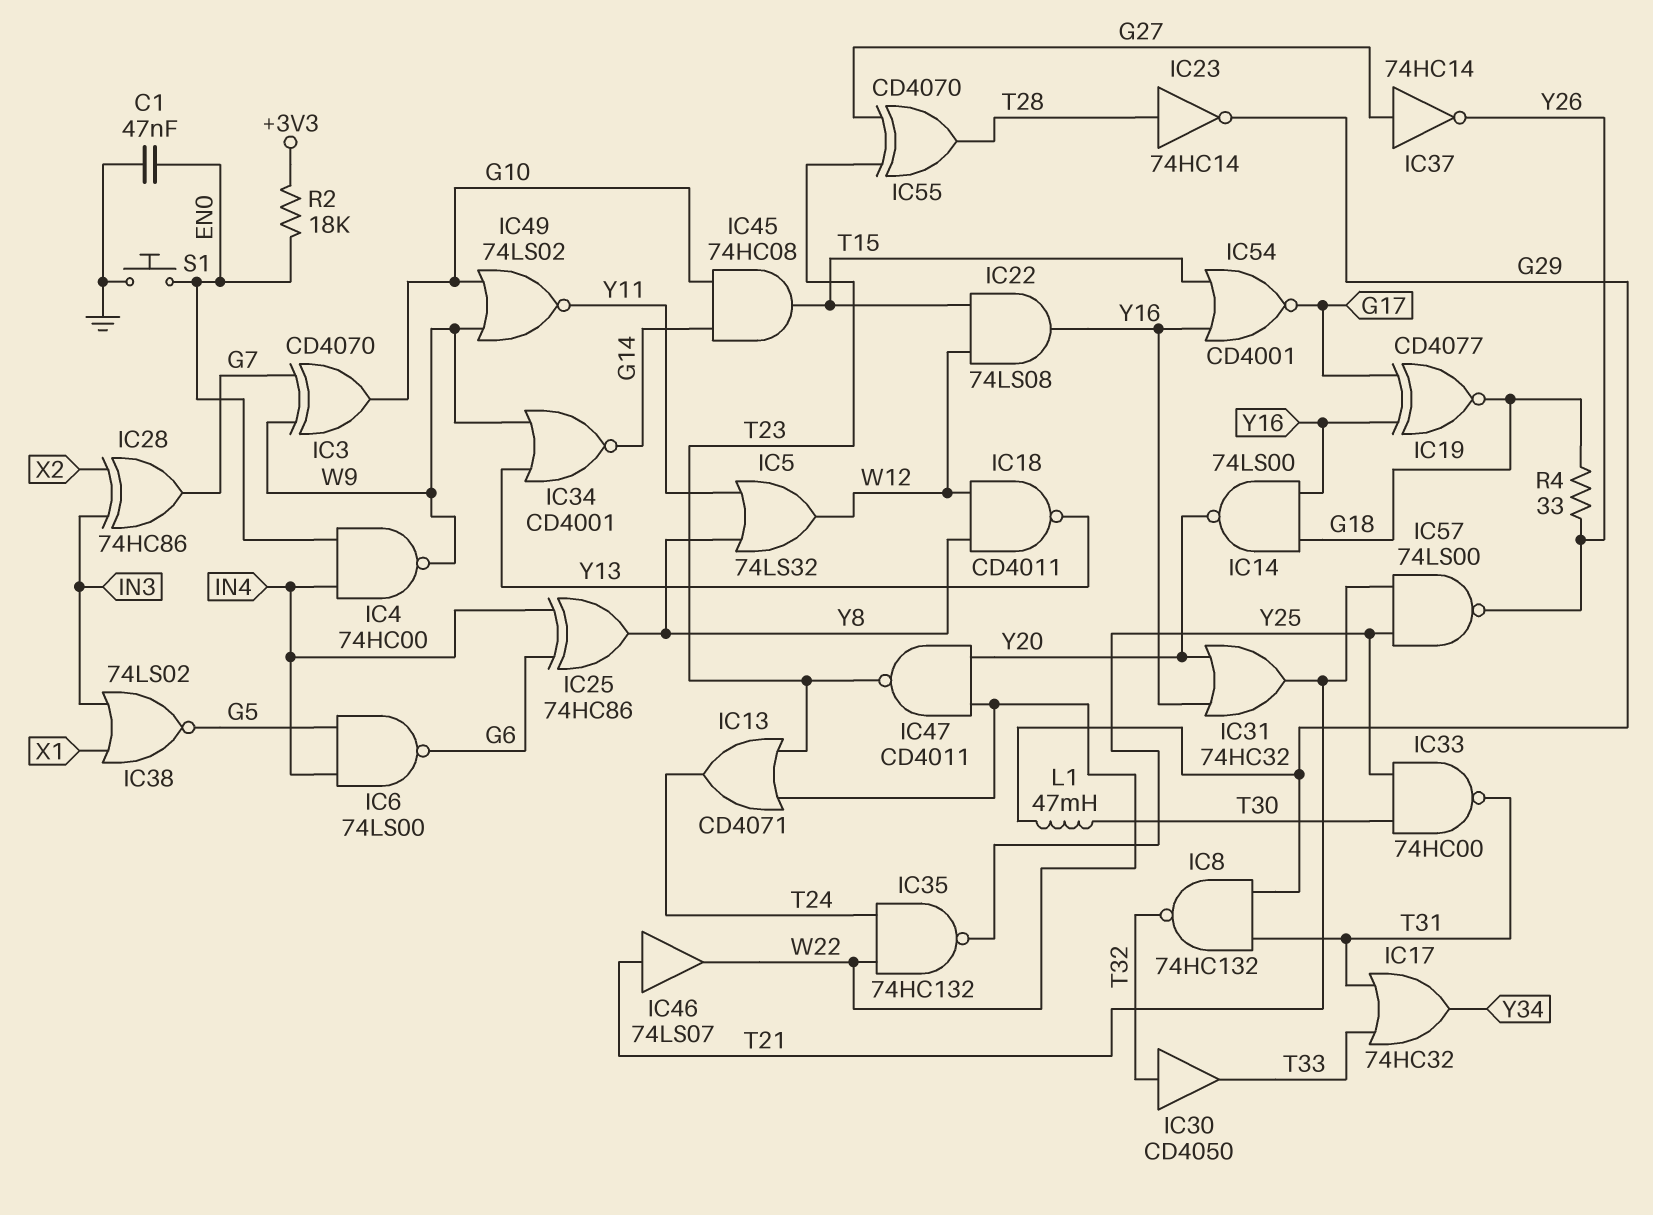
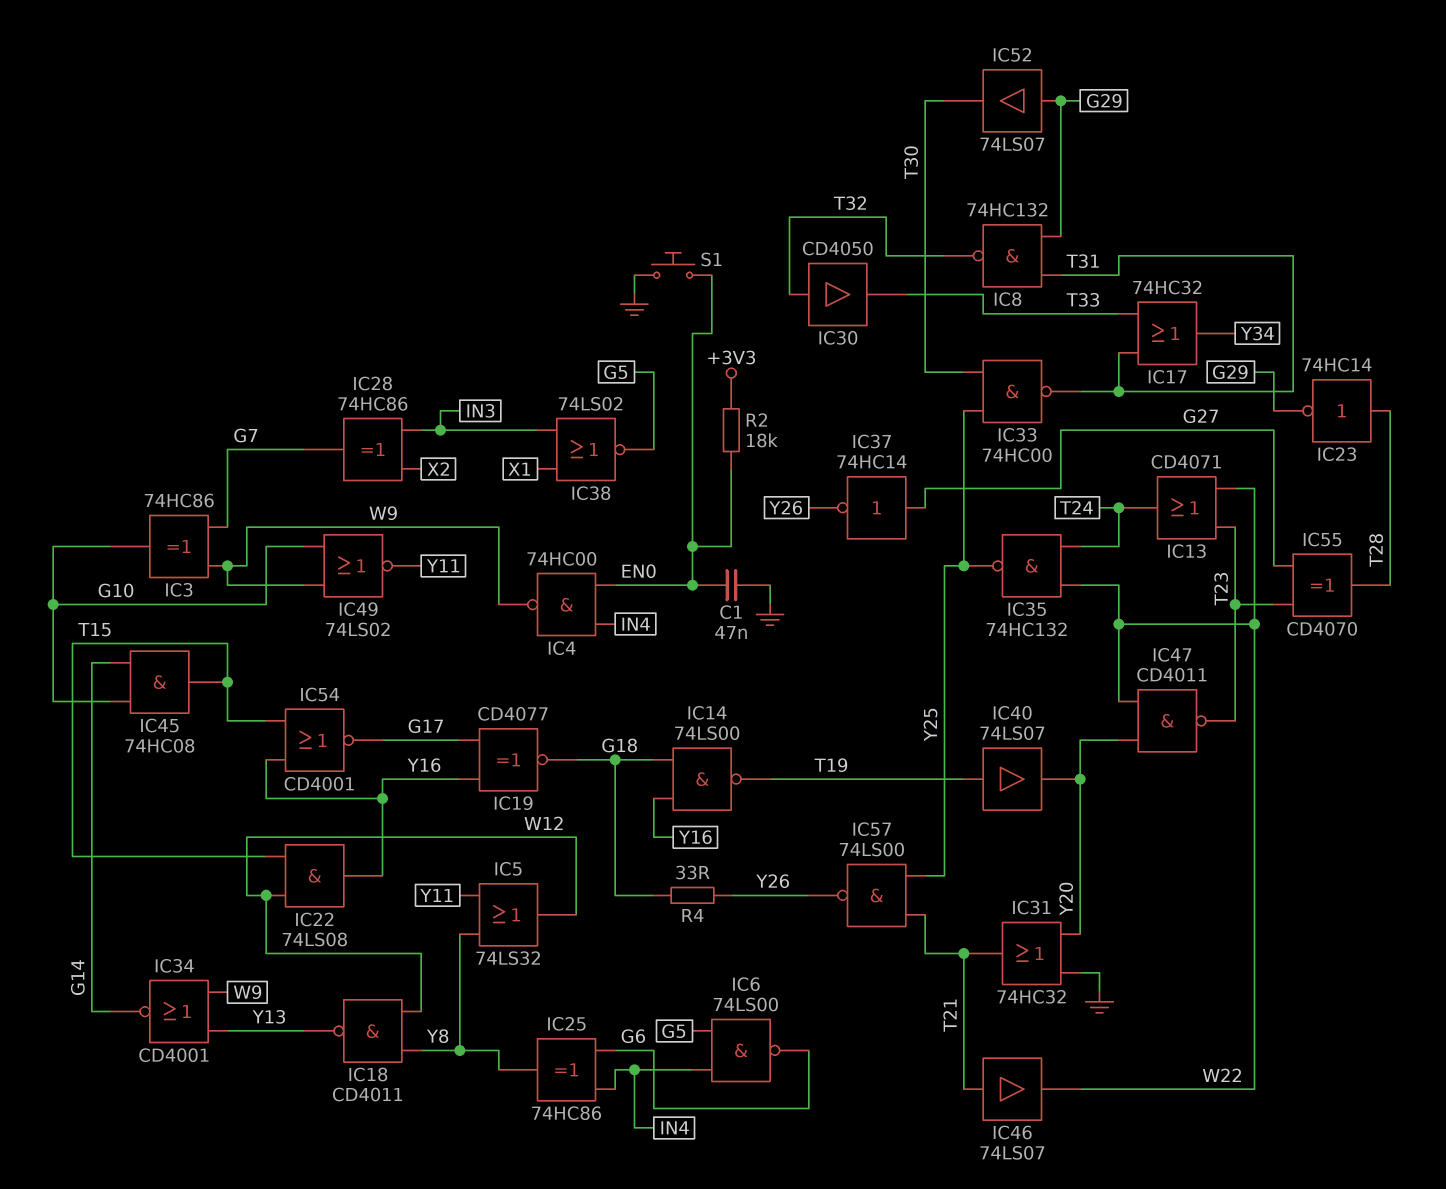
IC3: XOR CD4070 (in G7, in W9, out G10) -> XOR 74HC86 (in G7, in W9, out G10)
IC14: NAND 74LS00 (in G18, in Y16, out Y20) -> NAND 74LS00 (in G18, in Y16, out T19)
IC31: OR 74HC32 (in Y16, in Y20, out T21) -> OR 74HC32 (in GND, in Y20, out T21)
IC40: none -> buffer 74LS07 (in T19, out Y20)
IC52: none -> buffer 74LS07 (in G29, out T30)
L1: 47mH (G29, T30) -> none

